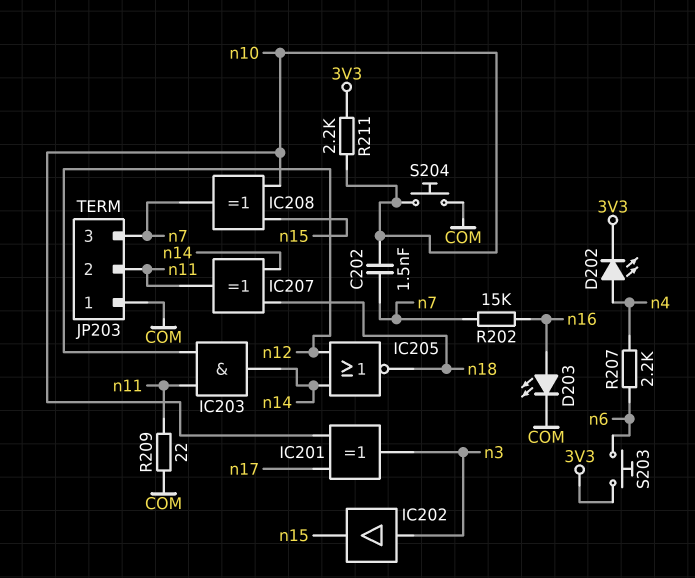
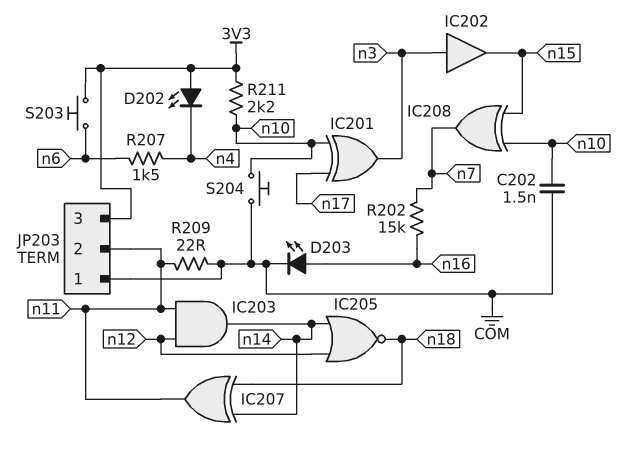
C202: 1.5nF (n7, n10) -> 1.5nF (COM, n10)
D202: LED (A n4, K 3V3) -> LED (A 3V3, K n4)
JP203 pin 3: n7 -> 3V3
R207: 2.2k (n4, n6) -> 1.5k (n4, n6)

